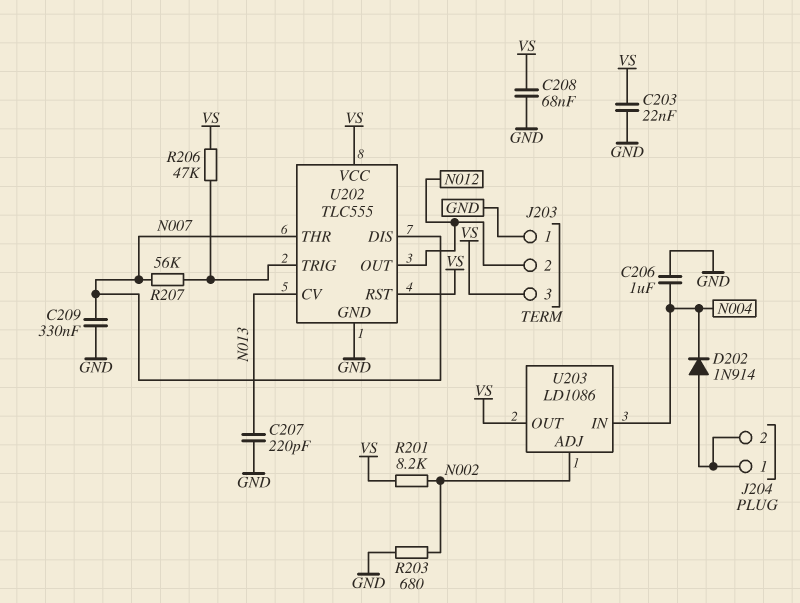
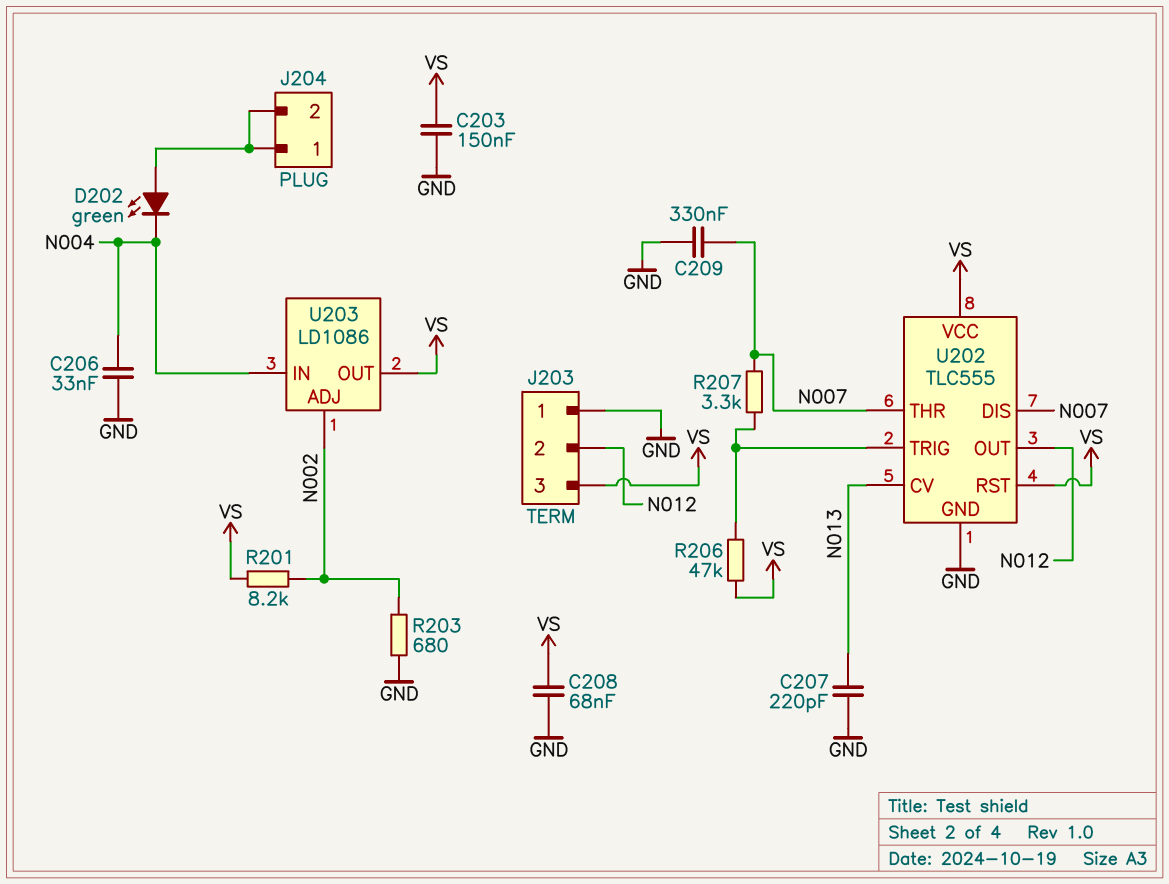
C203: 22nF (GND, VS) -> 150nF (GND, VS)
C206: 1uF (GND, N004) -> 33nF (GND, N004)
D202: diode 1N914 (A J204/1, K N004) -> LED green (A J204/1, K N004)
R207: 56k (N007, U202/TRIG) -> 3.3k (N007, U202/TRIG)

